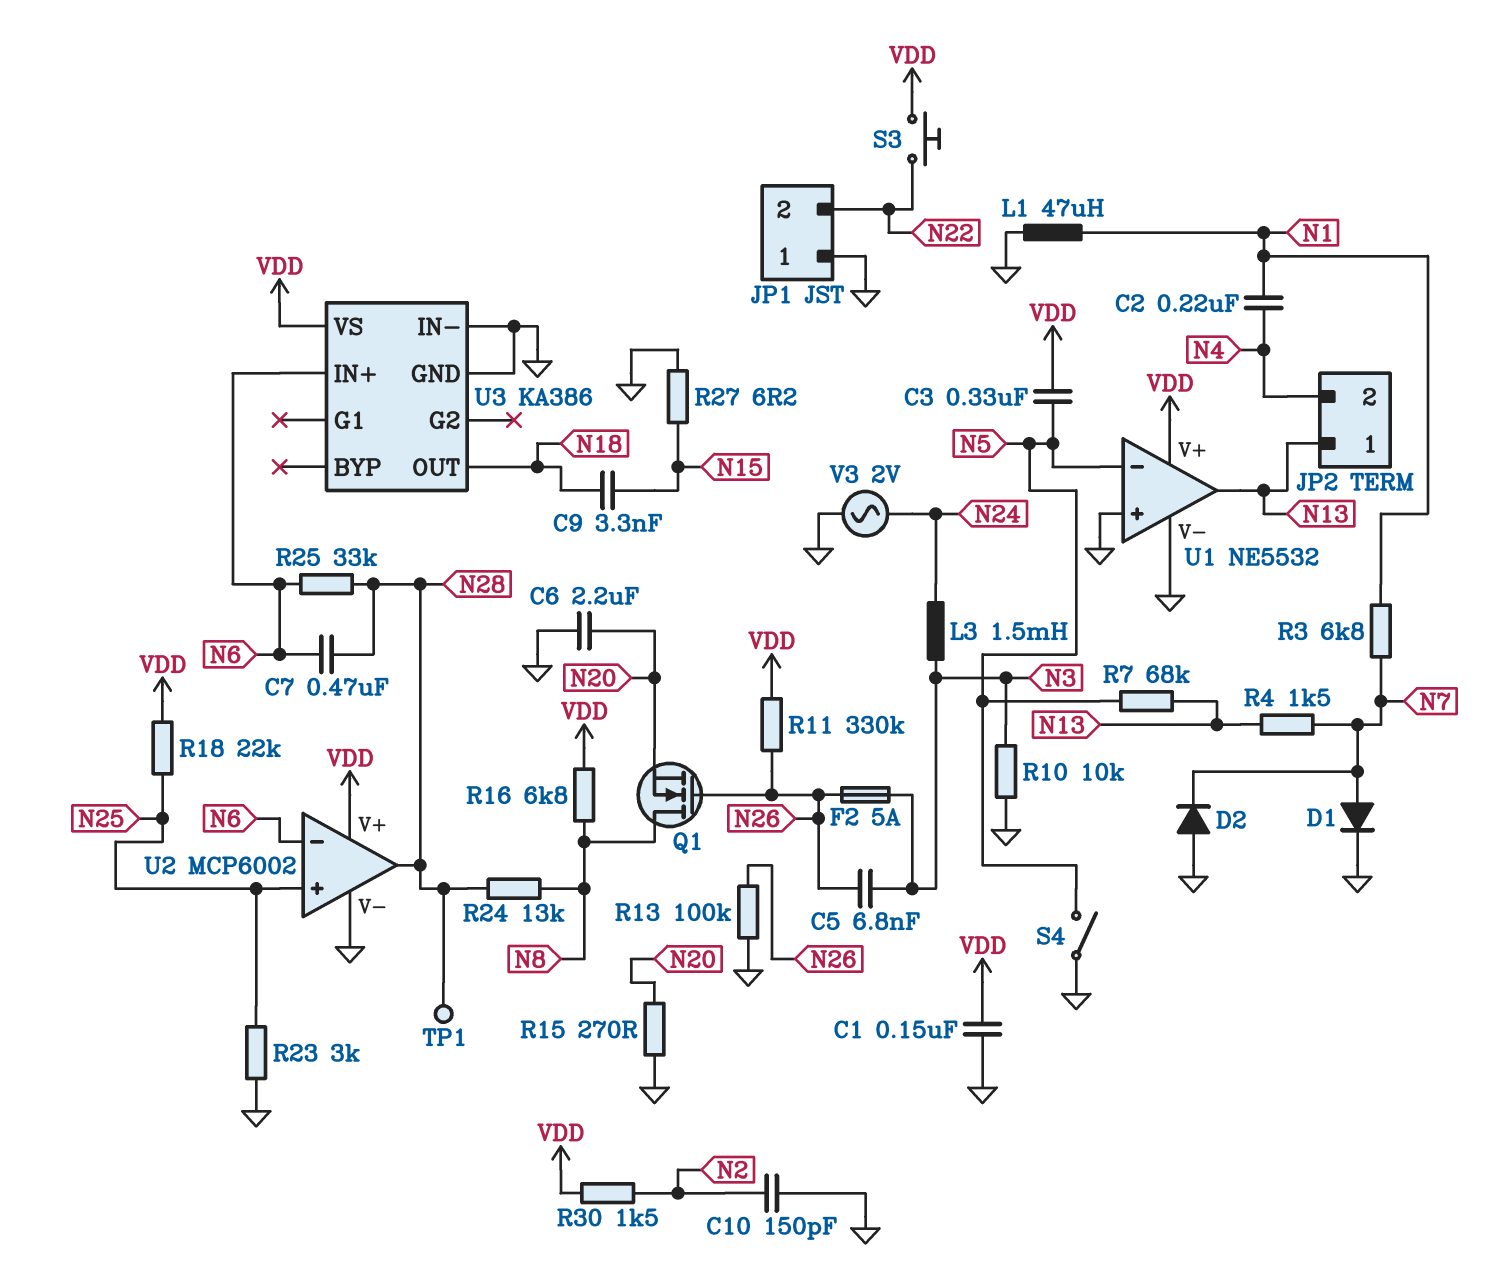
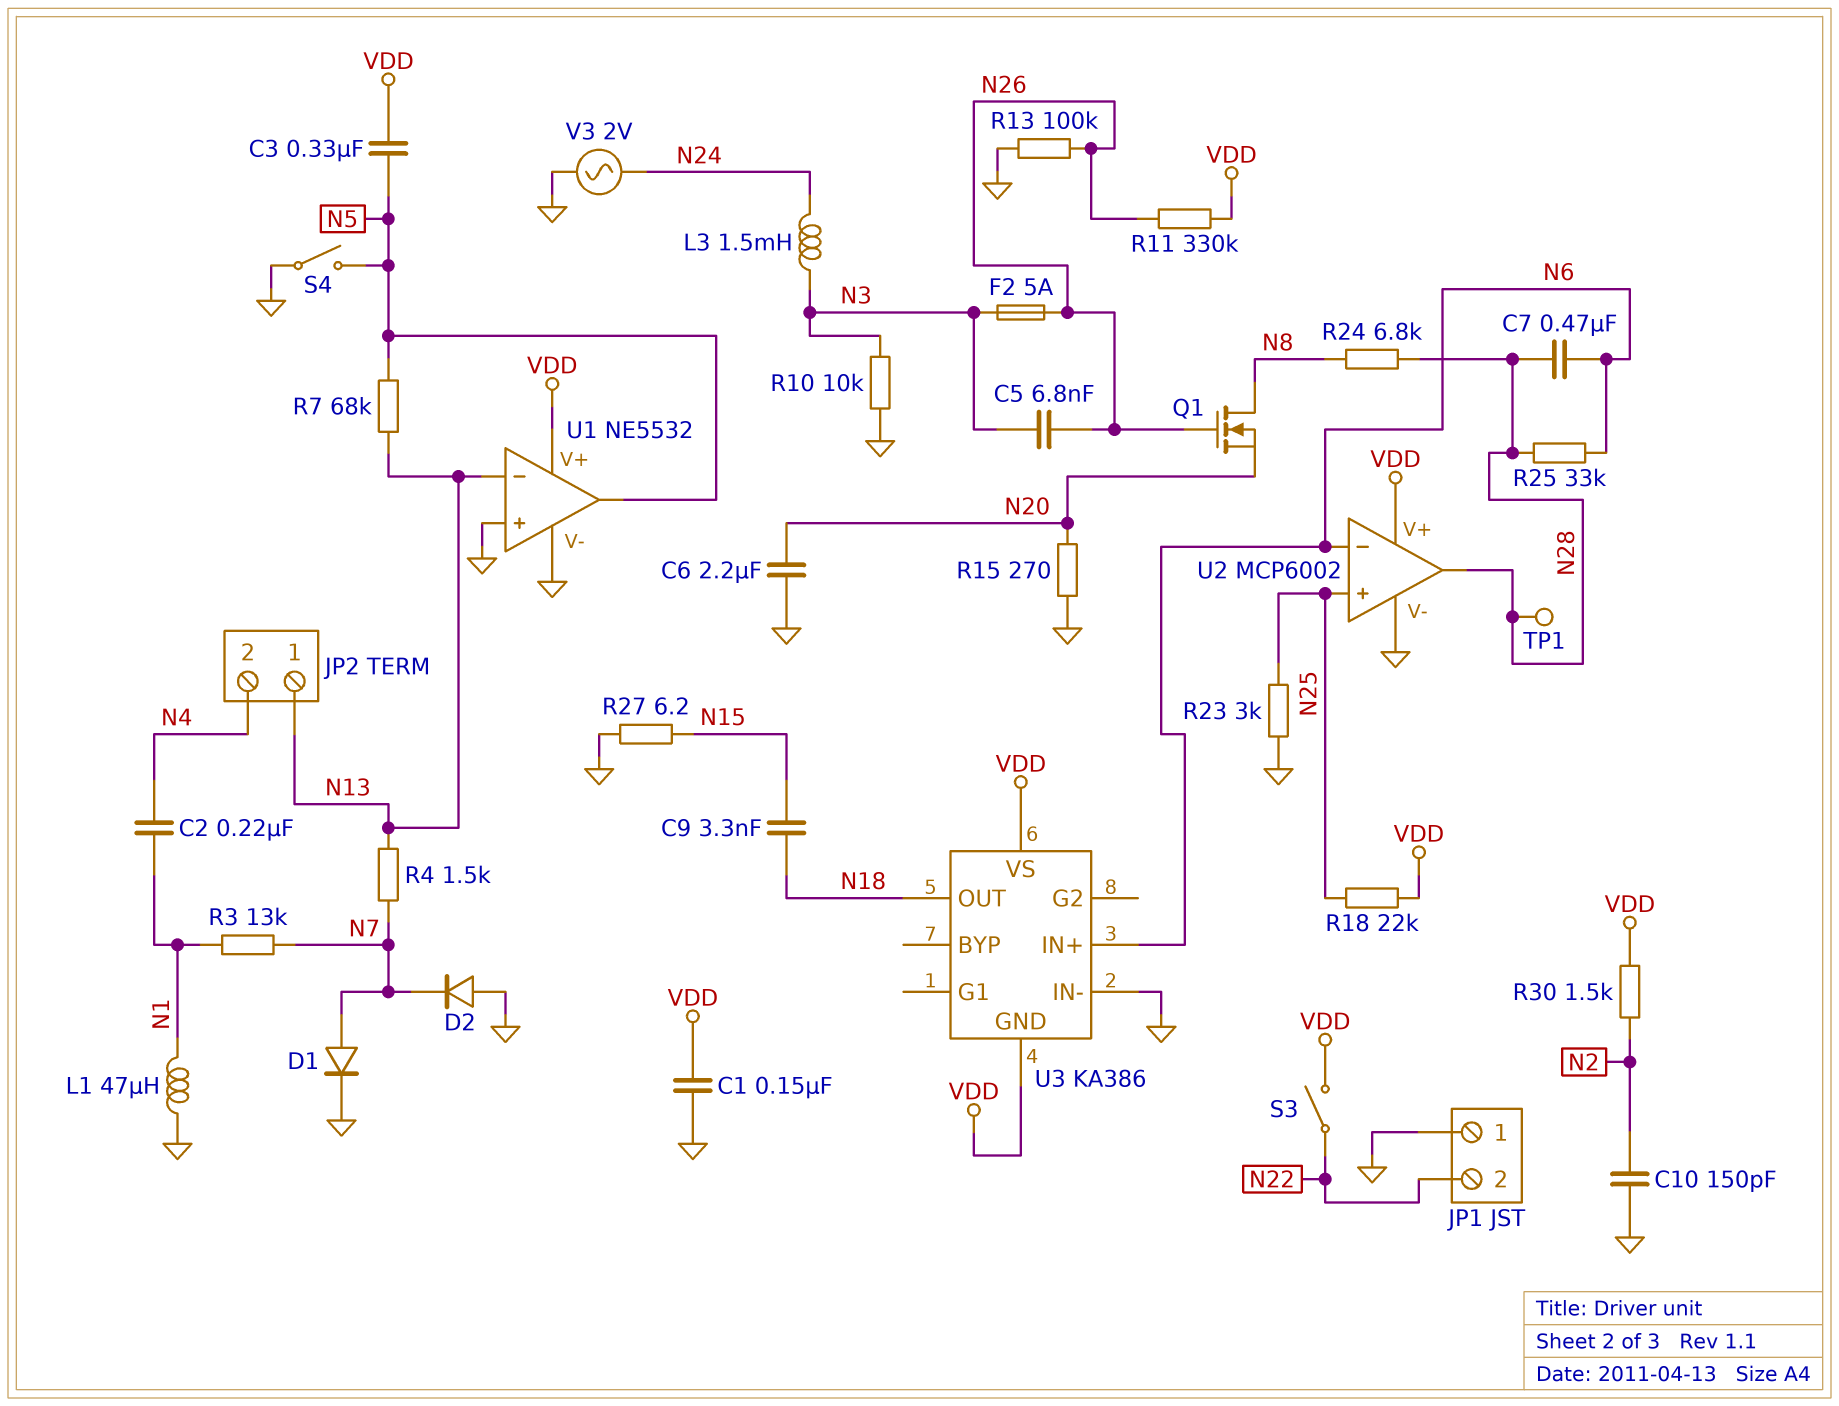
R3: 6.8k (N1, N7) -> 13k (N1, N7)
R16: 6.8k (N8, VDD) -> none
R24: 13k (N8, N28) -> 6.8k (N8, N28)
S3: button (N22, VDD) -> switch (N22, VDD)
U1 pin in-: N5 -> N13
U1 pin out: N13 -> N5
U3 pin GND: GND -> VDD

